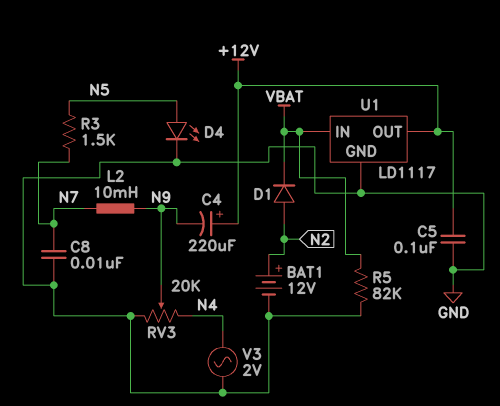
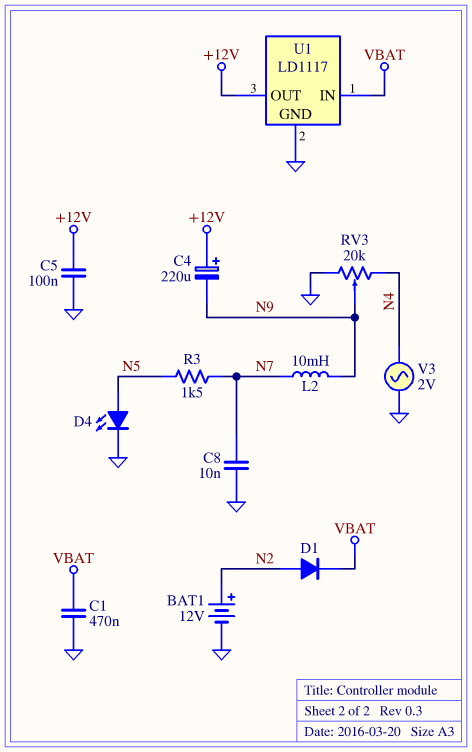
C1: none -> 470nF (GND, VBAT)
R5: 82k (GND, VBAT) -> none

